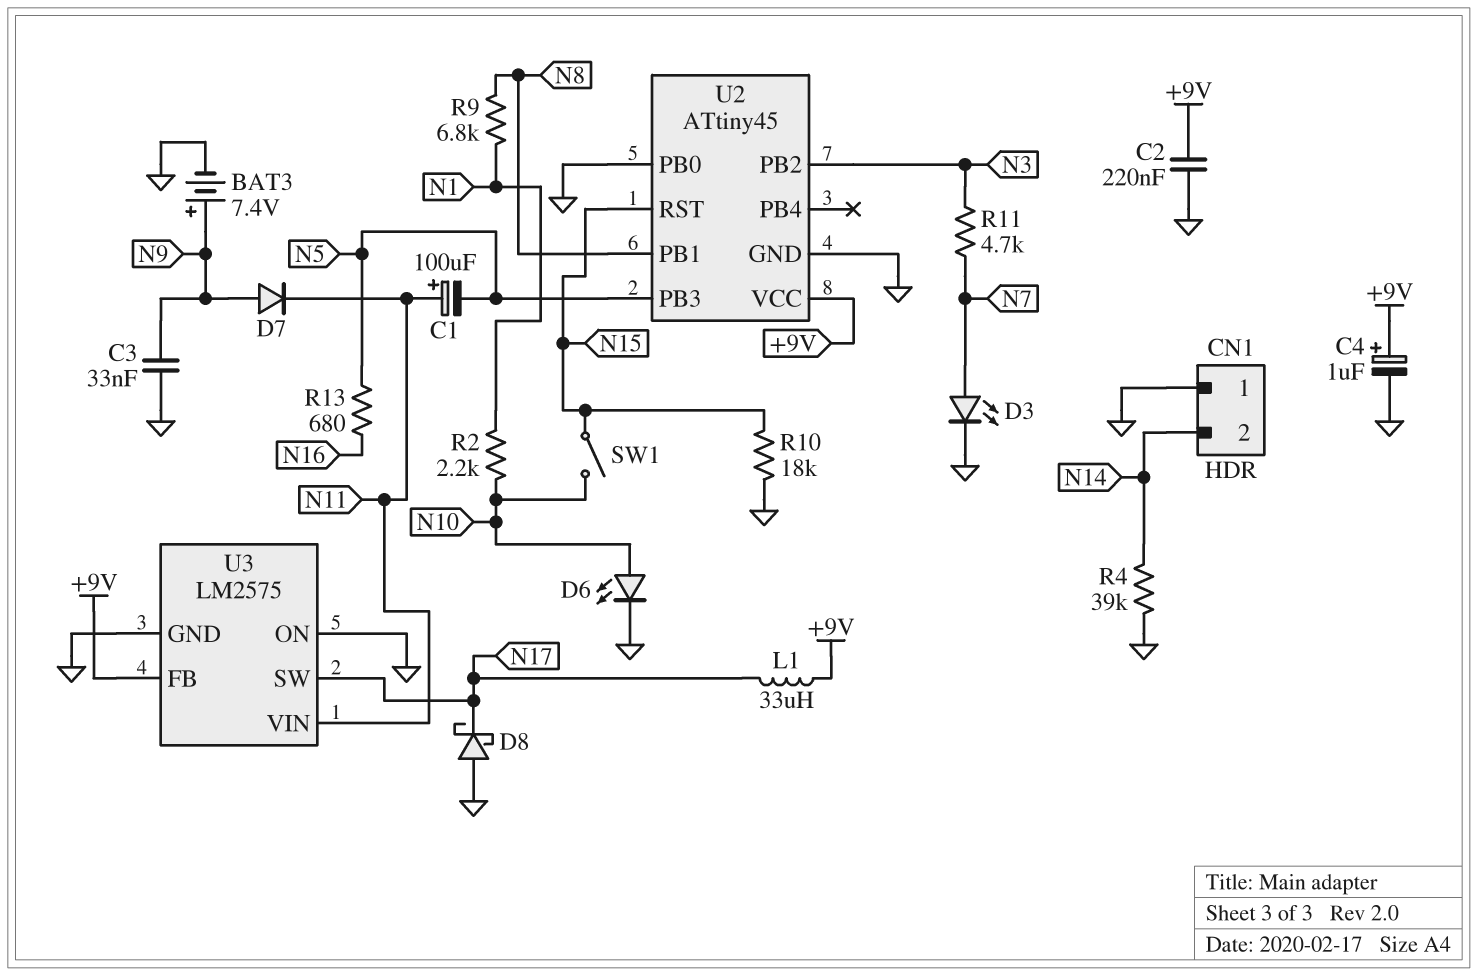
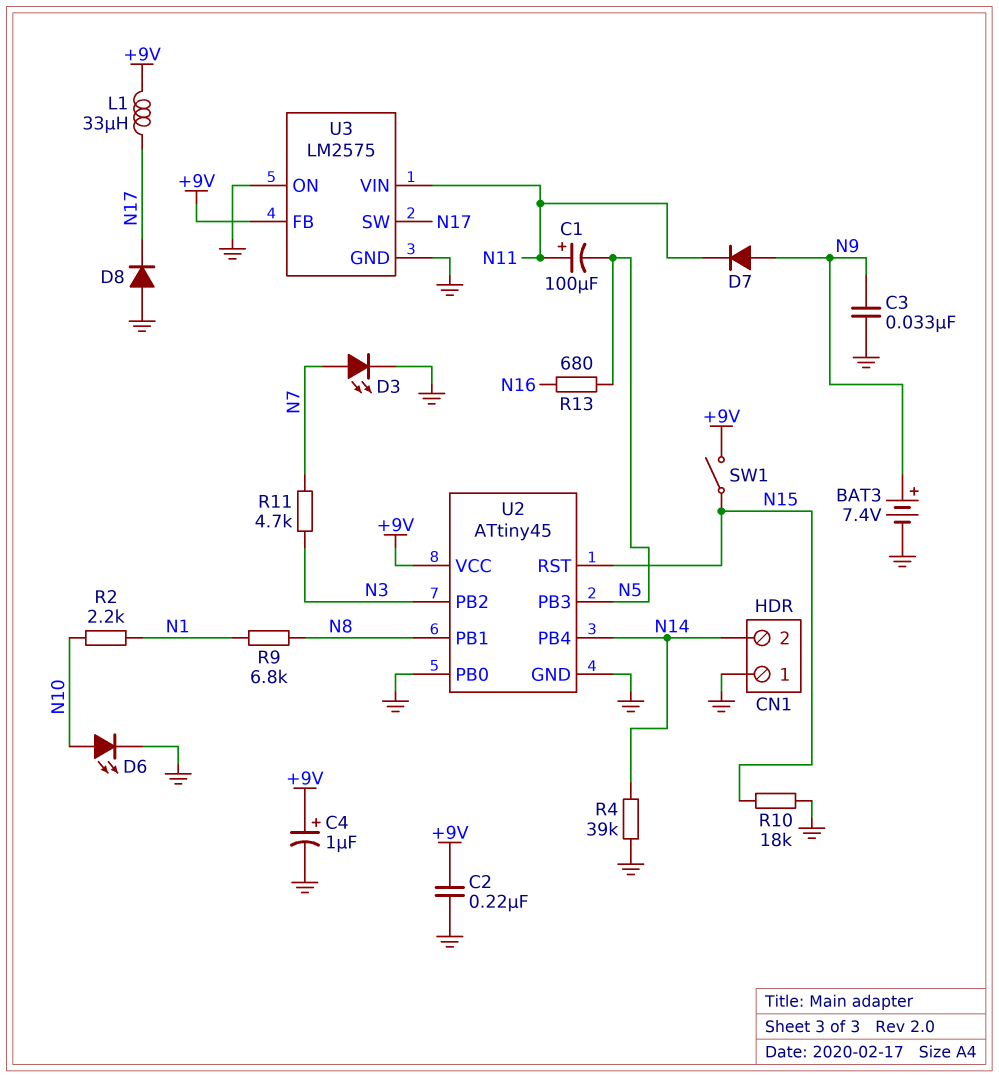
D8: schottky (A GND, K N17) -> diode (A GND, K N17)
SW1: switch (N10, N15) -> switch (+9V, N15)
U2 pin PB4: none -> N14

